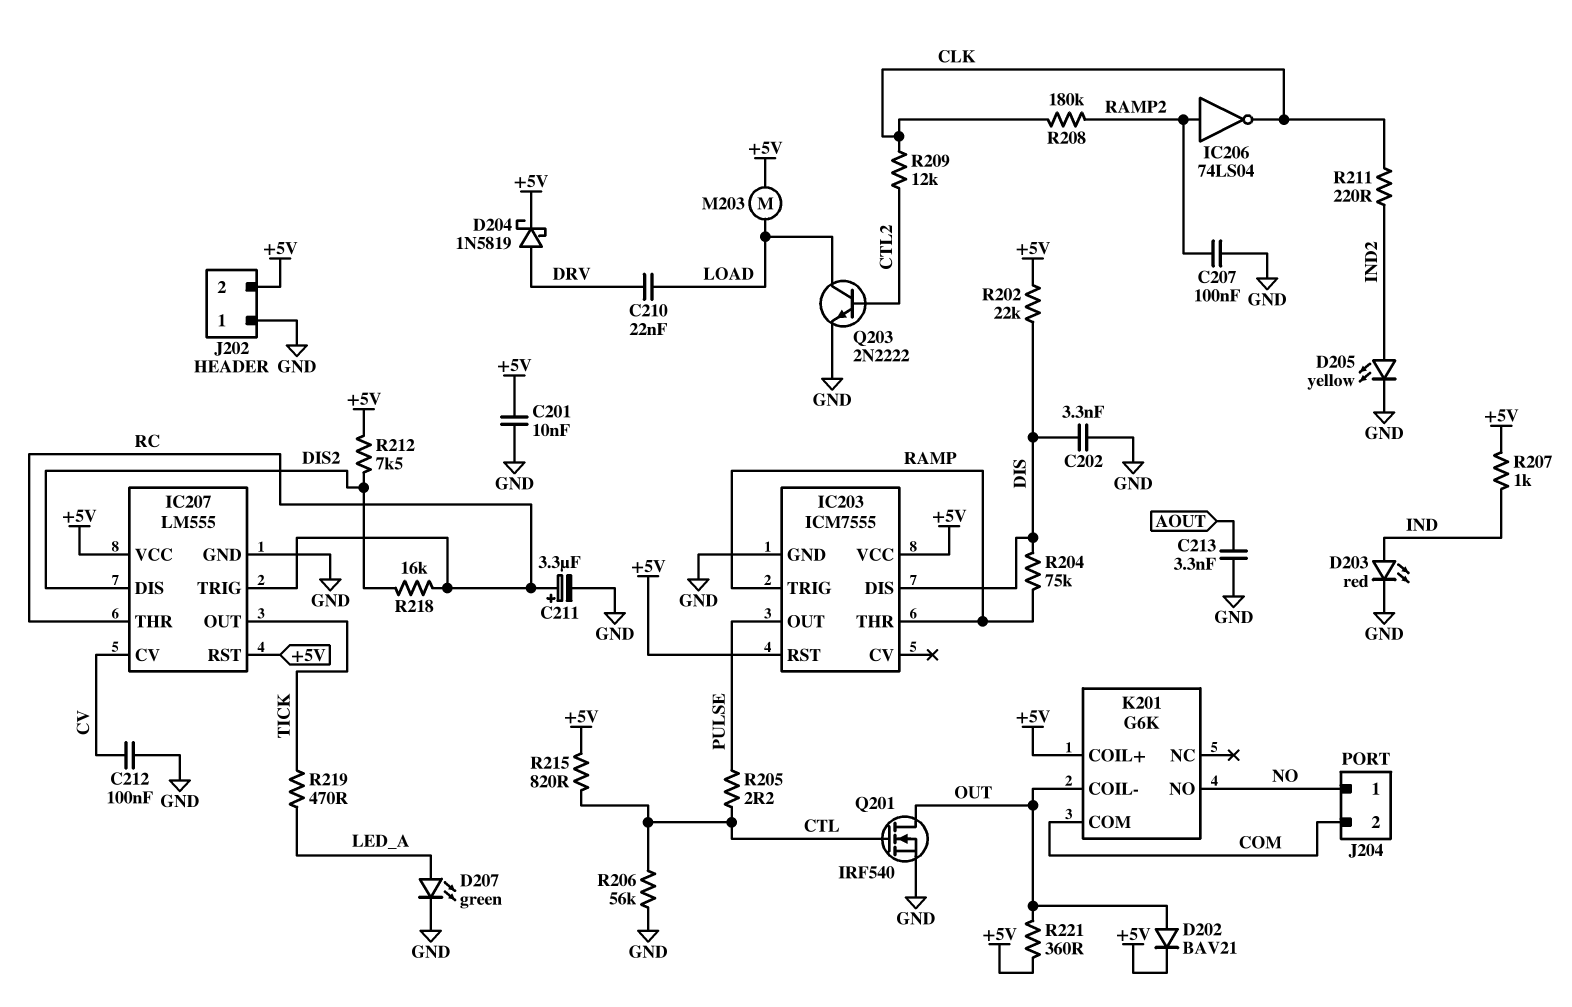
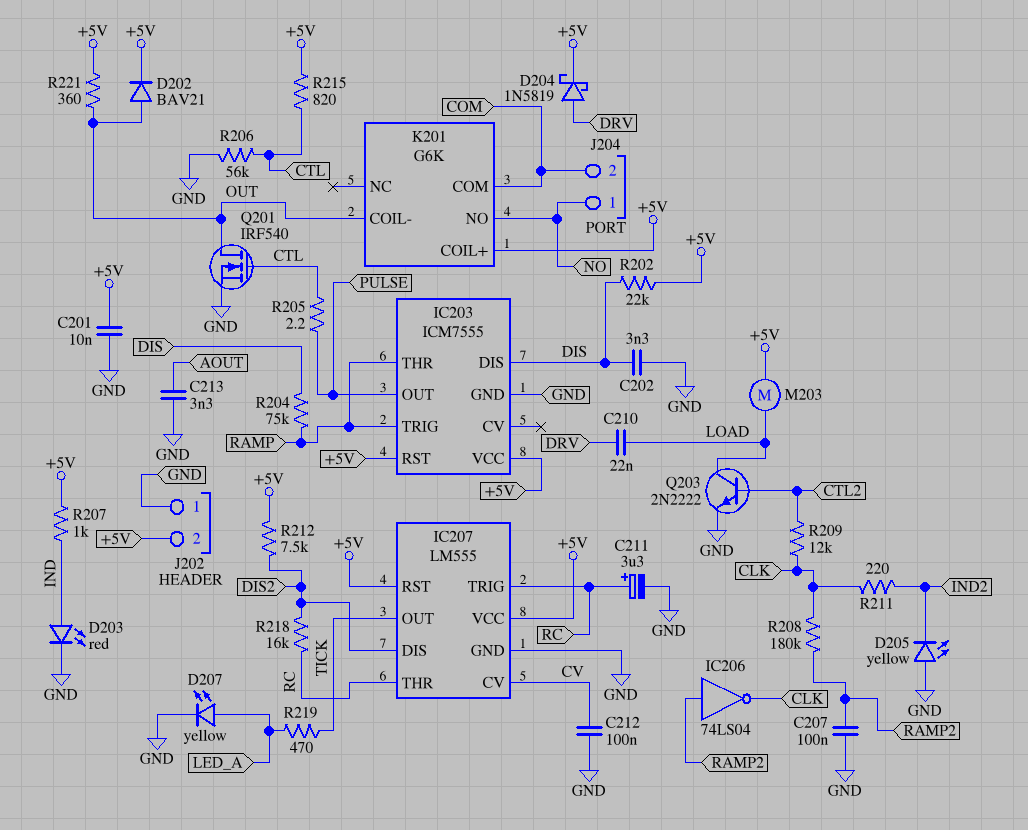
D205: LED yellow (A IND2, K GND) -> LED yellow (A GND, K IND2)
D207: LED green (A LED_A, K GND) -> LED yellow (A LED_A, K GND)

